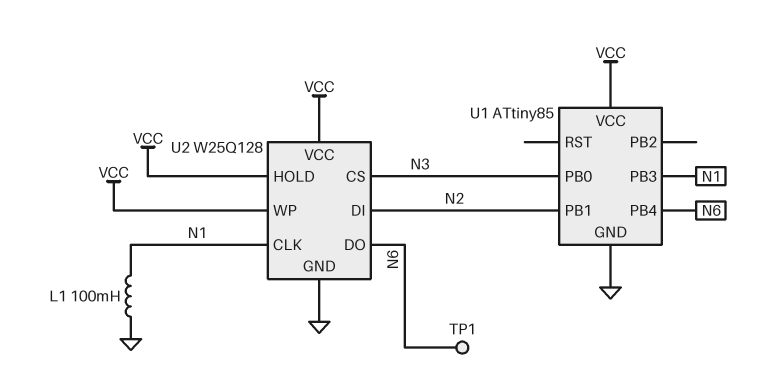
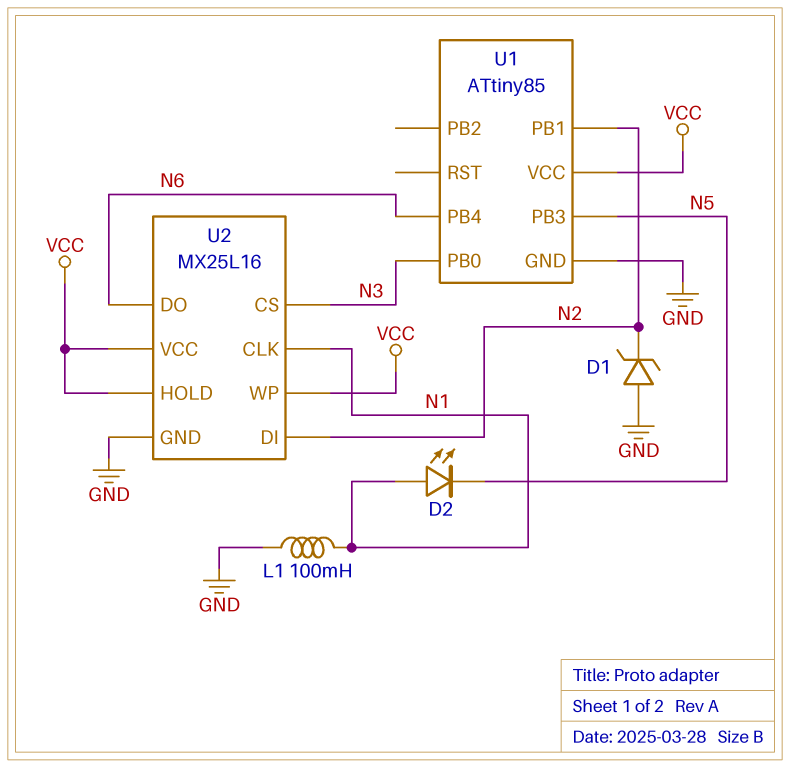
D1: none -> zener (A GND, K N2)
D2: none -> LED (A N1, K N5)
TP1: test point (N6) -> none
U1 pin PB3: N1 -> N5
U2: W25Q128 -> MX25L16

